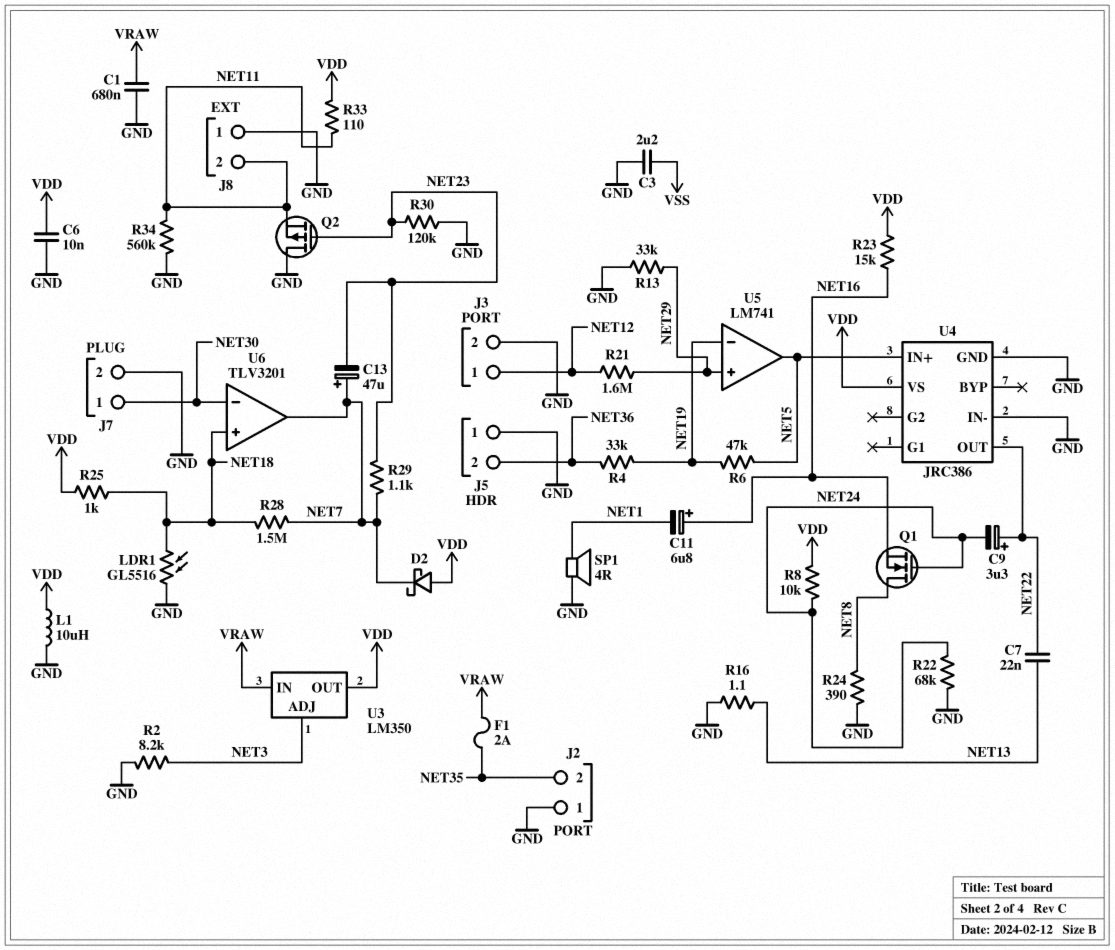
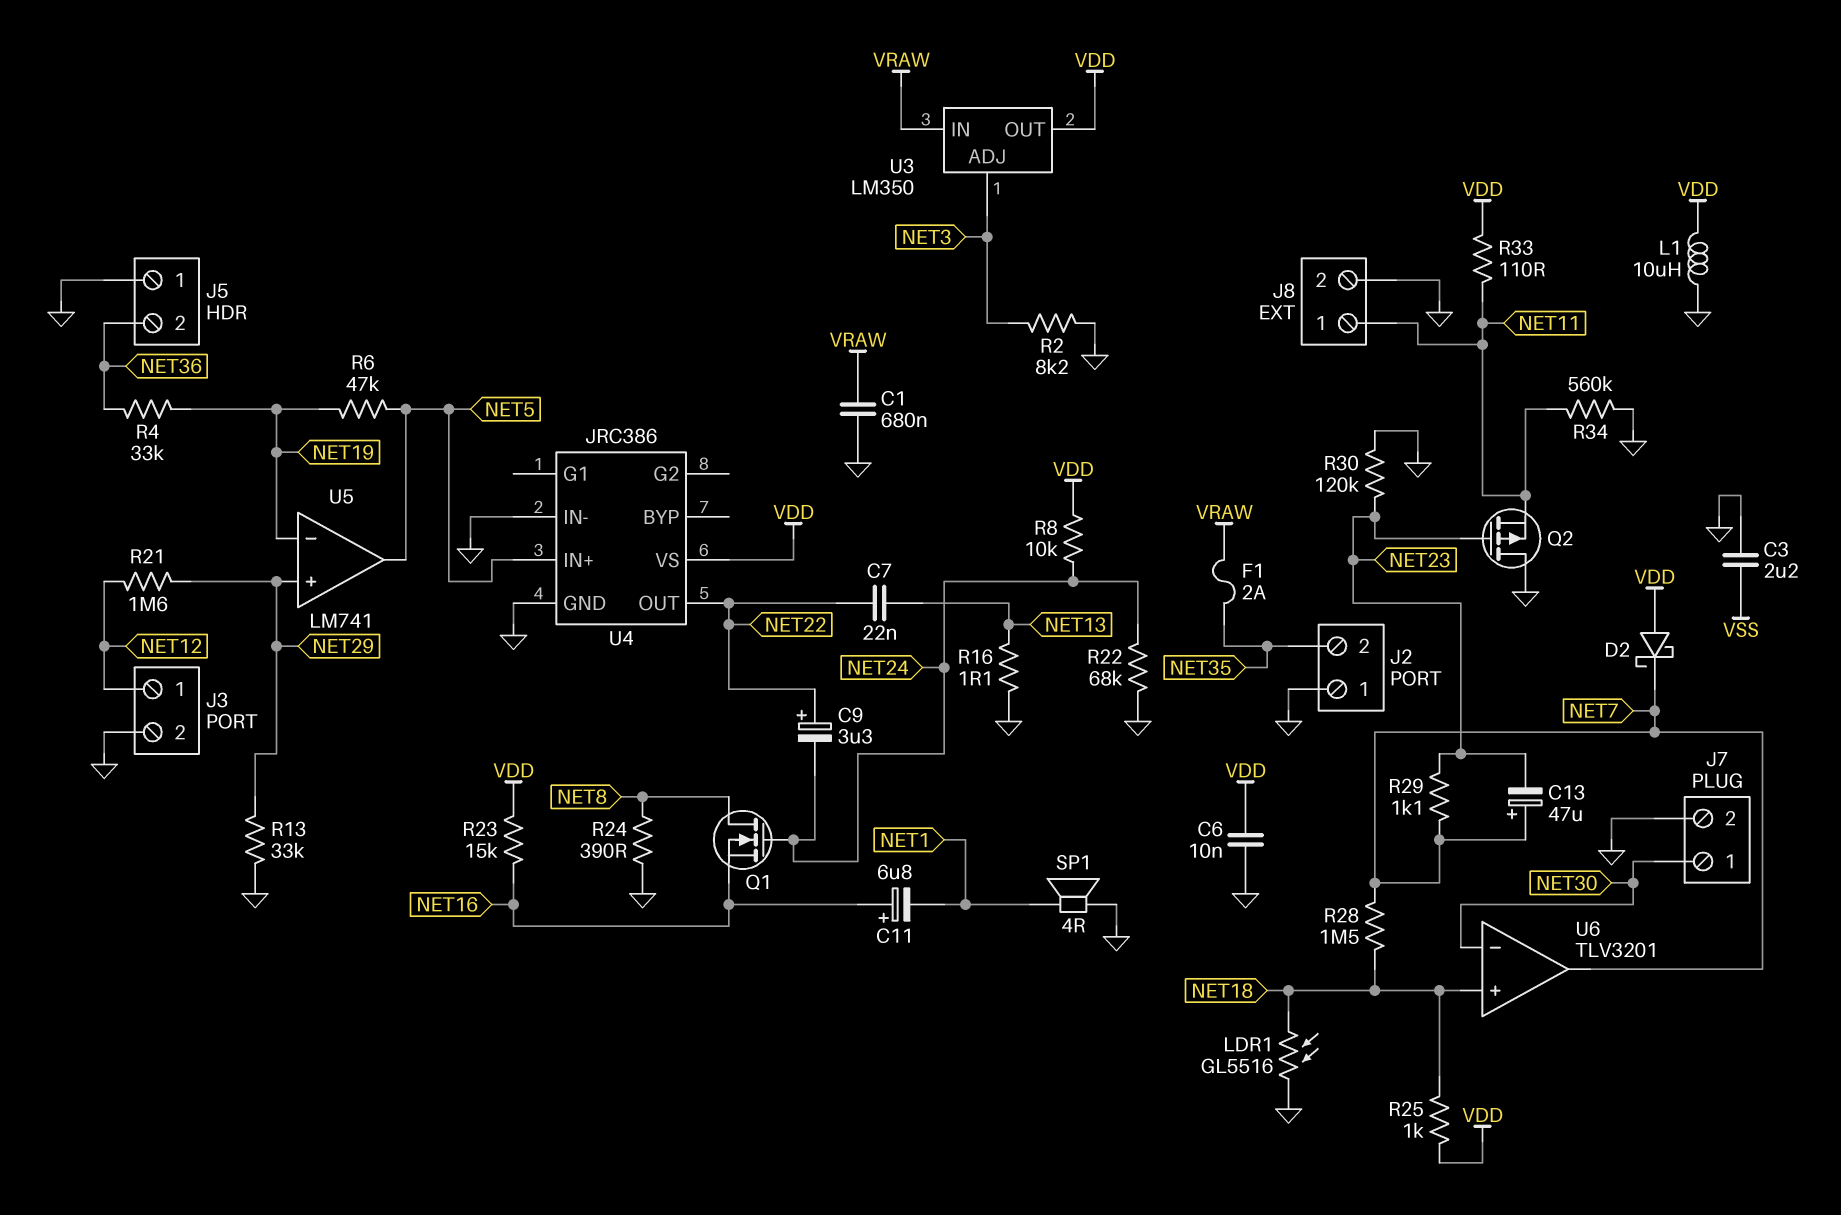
J8 pin 1: GND -> NET11
J8 pin 2: NET11 -> GND

